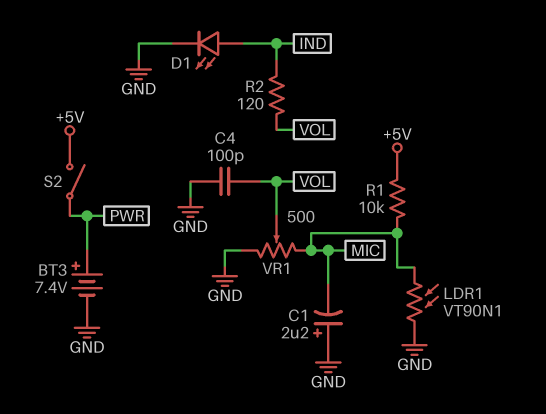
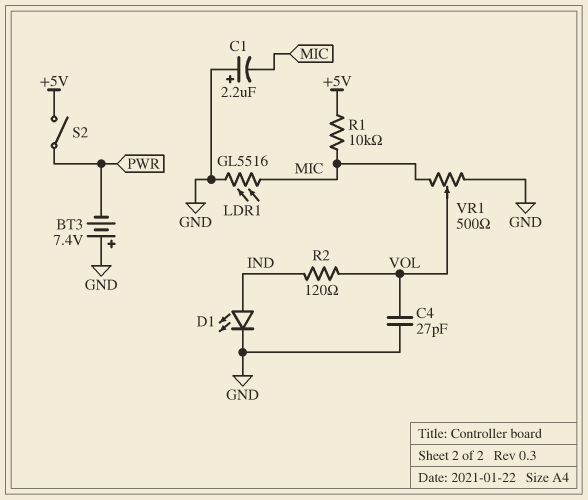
BT3: 7.4V (plus PWR, minus GND) -> 7.4V (plus GND, minus PWR)
C4: 100pF (GND, VOL) -> 27pF (GND, VOL)
LDR1: VT90N1 (GND, MIC) -> GL5516 (GND, MIC)

